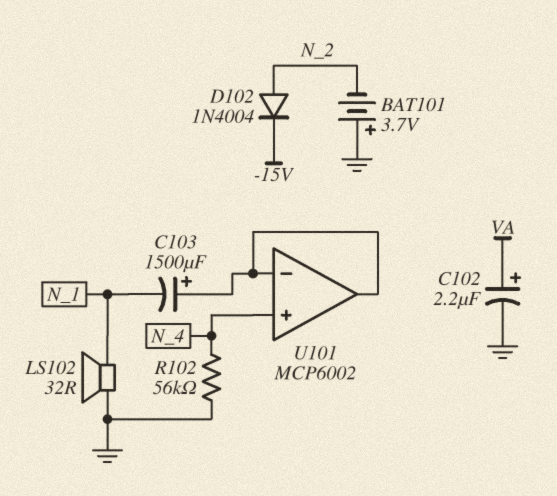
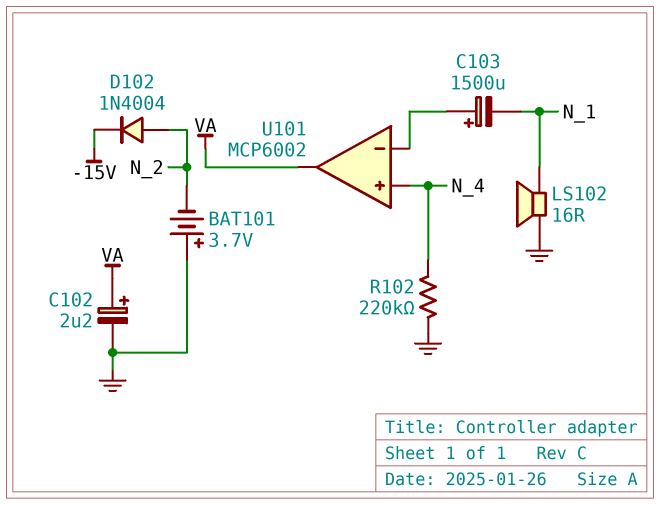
LS102: speaker 32R (GND, N_1) -> speaker 16R (GND, N_1)
R102: 56k (GND, N_4) -> 220k (GND, N_4)
U101 pin out: U101/in- -> VA

